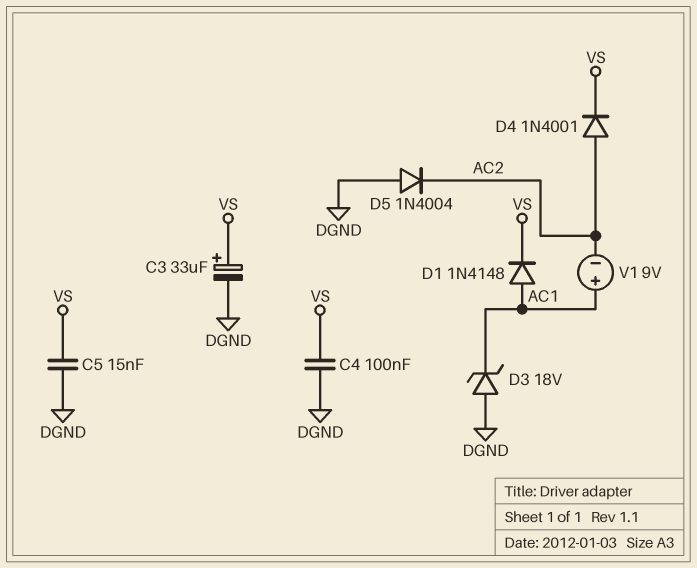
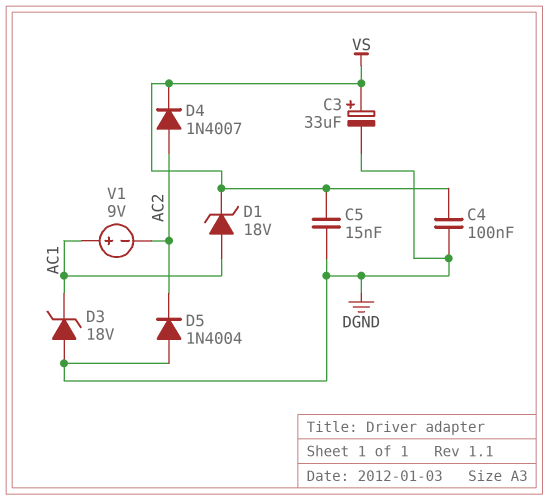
D1: diode 1N4148 (A AC1, K VS) -> zener 18V (A AC1, K VS)
D4: diode 1N4001 (A AC2, K VS) -> diode 1N4007 (A AC2, K VS)

